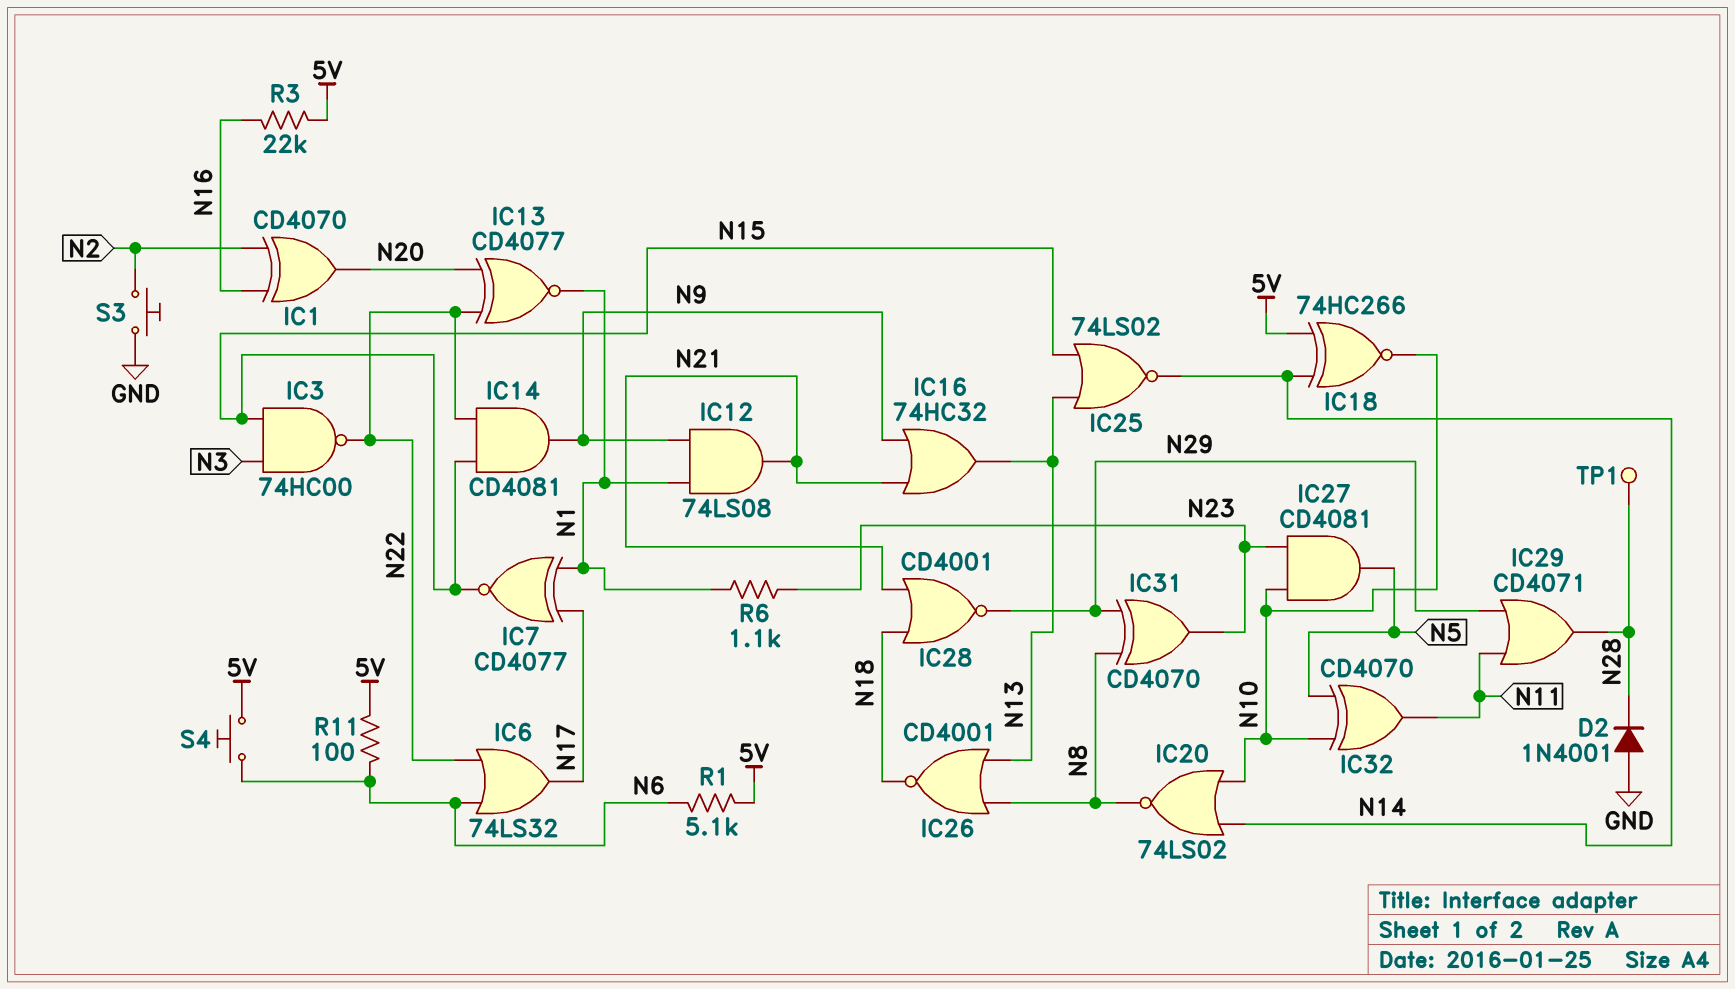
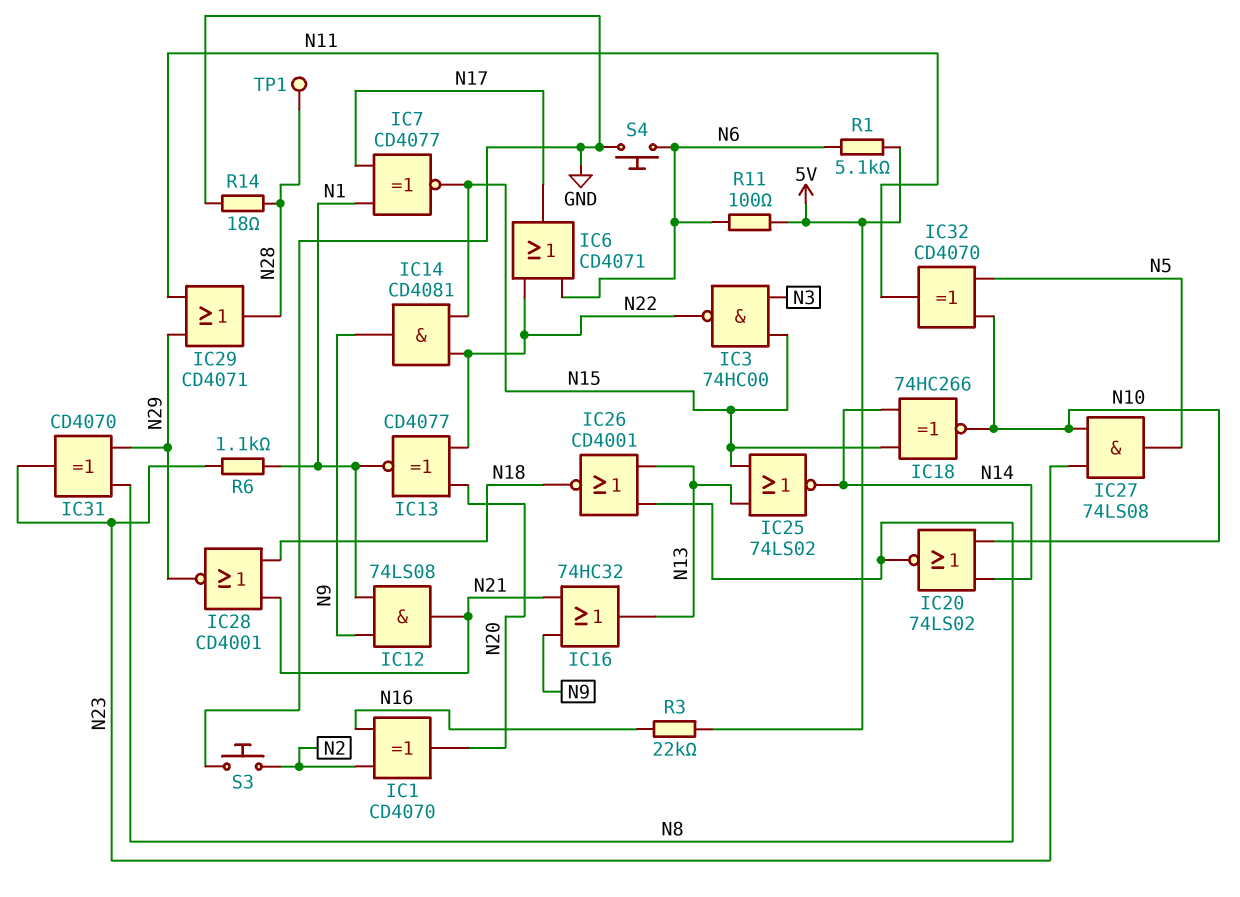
D2: diode 1N4001 (A GND, K N28) -> none
IC6: OR 74LS32 (in N6, in N22, out N17) -> OR CD4071 (in N6, in N22, out N17)
IC18: XNOR 74HC266 (in 5V, in N14, out N10) -> XNOR 74HC266 (in N14, in N15, out N10)
IC27: AND CD4081 (in N10, in N23, out N5) -> AND 74LS08 (in N10, in N23, out N5)
R14: none -> 18 (GND, N28)
S4: button (5V, N6) -> button (GND, N6)

